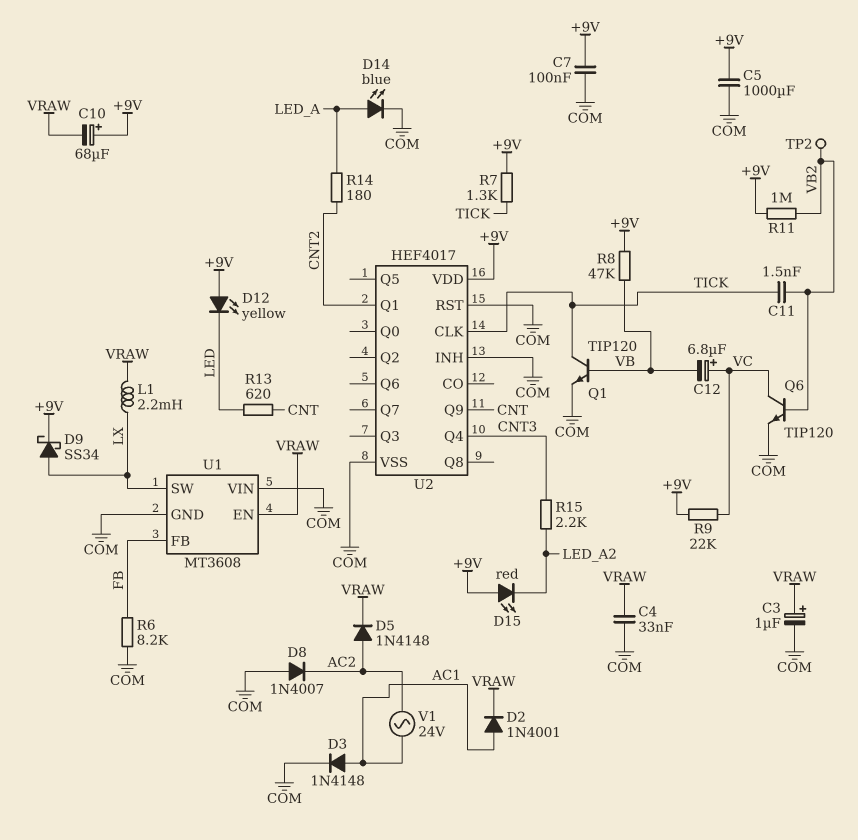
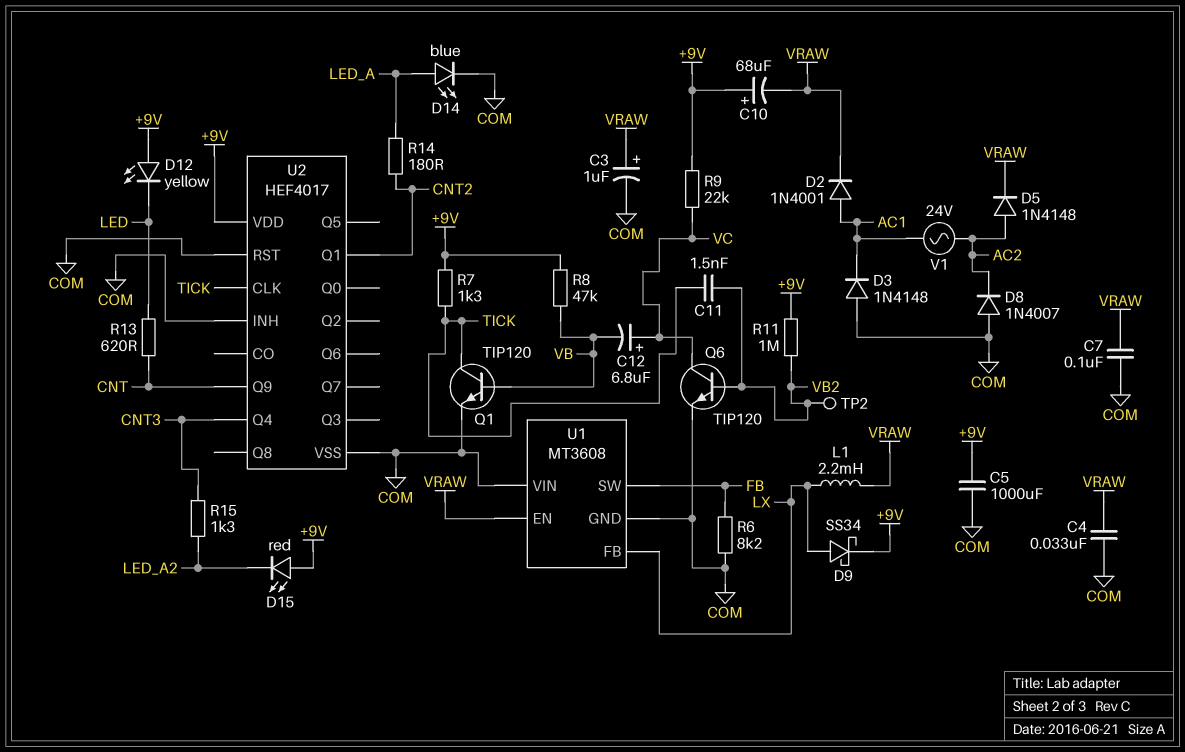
C7: 100nF (+9V, COM) -> 100nF (COM, VRAW)
D3: diode 1N4148 (A AC1, K COM) -> diode 1N4148 (A COM, K AC1)
R15: 2.2k (CNT3, LED_A2) -> 1.3k (CNT3, LED_A2)
U1 pin FB: FB -> LX
U1 pin SW: LX -> FB

